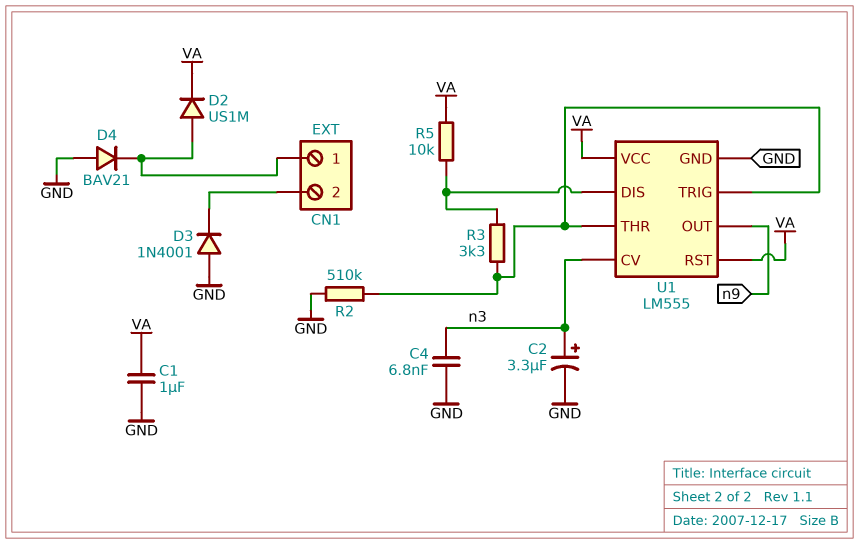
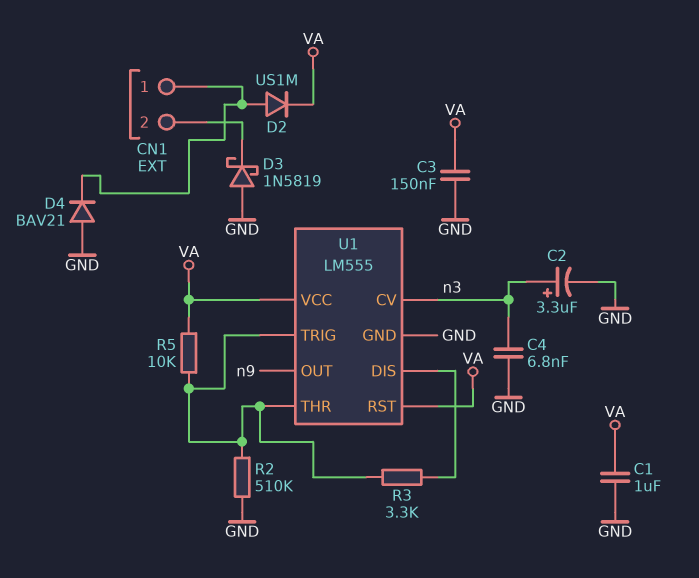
C3: none -> 150nF (GND, VA)
D3: diode 1N4001 (A GND, K CN1/2) -> schottky 1N5819 (A GND, K CN1/2)
R5: 10k (U1/DIS, VA) -> 10k (U1/THR, VA)

